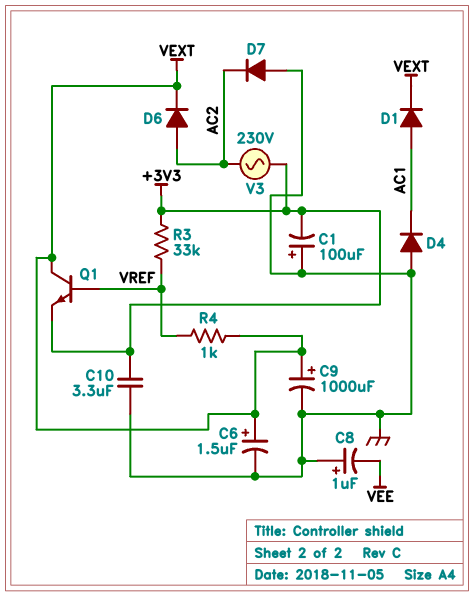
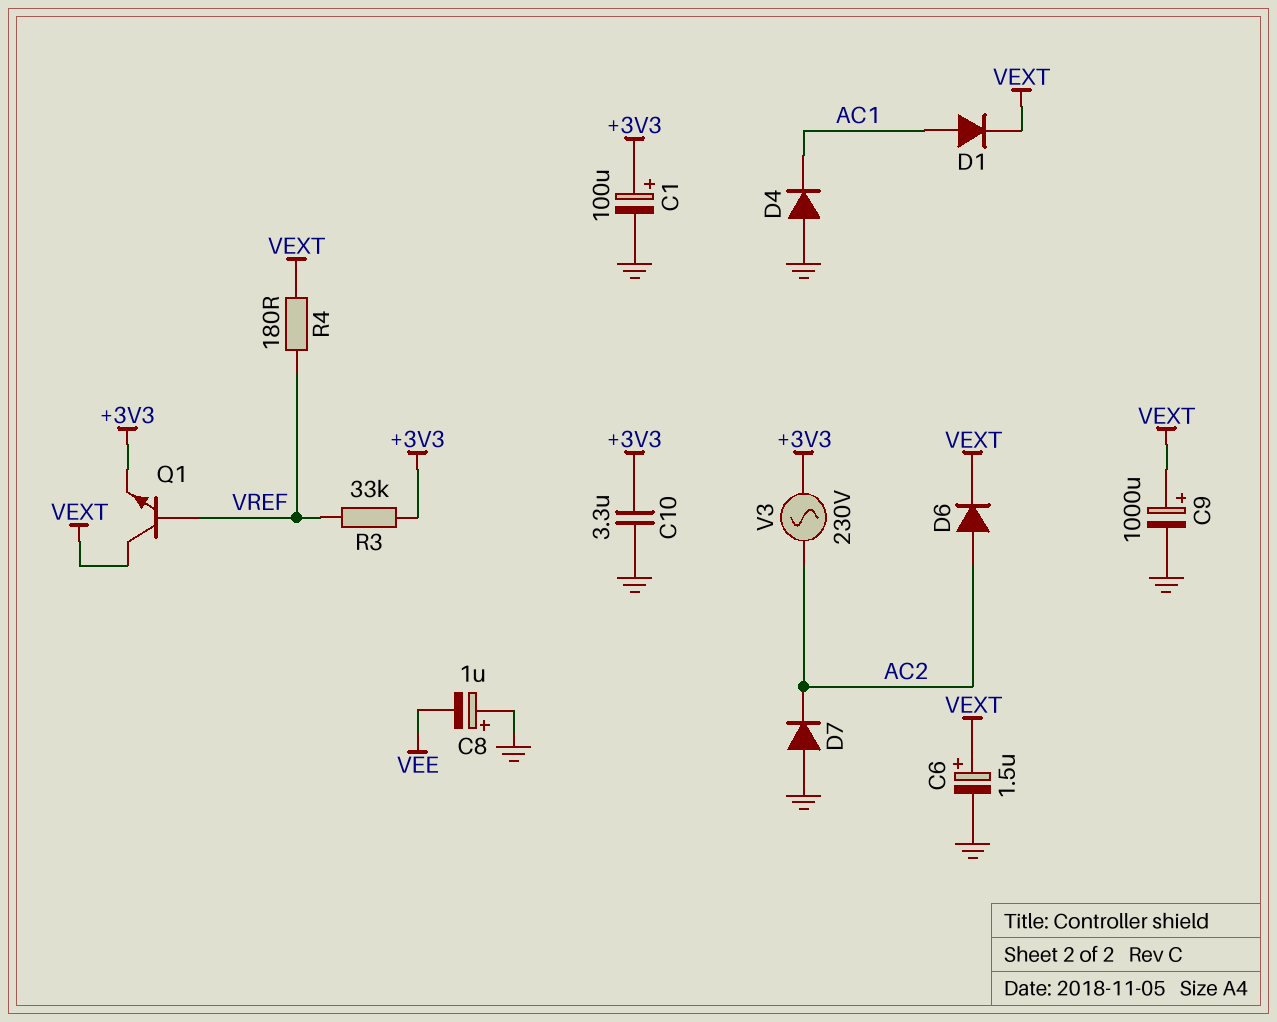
C1: 100uF (plus GND, minus +3V3) -> 100uF (plus +3V3, minus GND)
R4: 1k (VEXT, VREF) -> 180 (VEXT, VREF)

